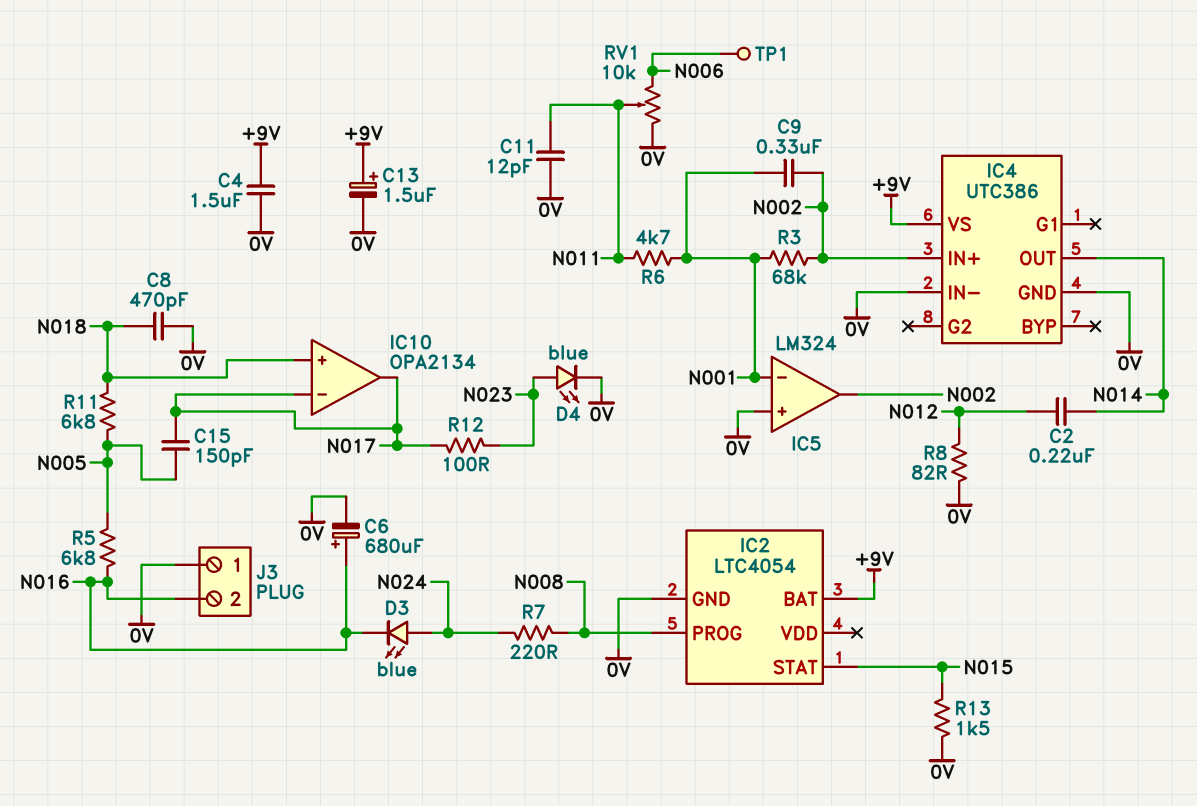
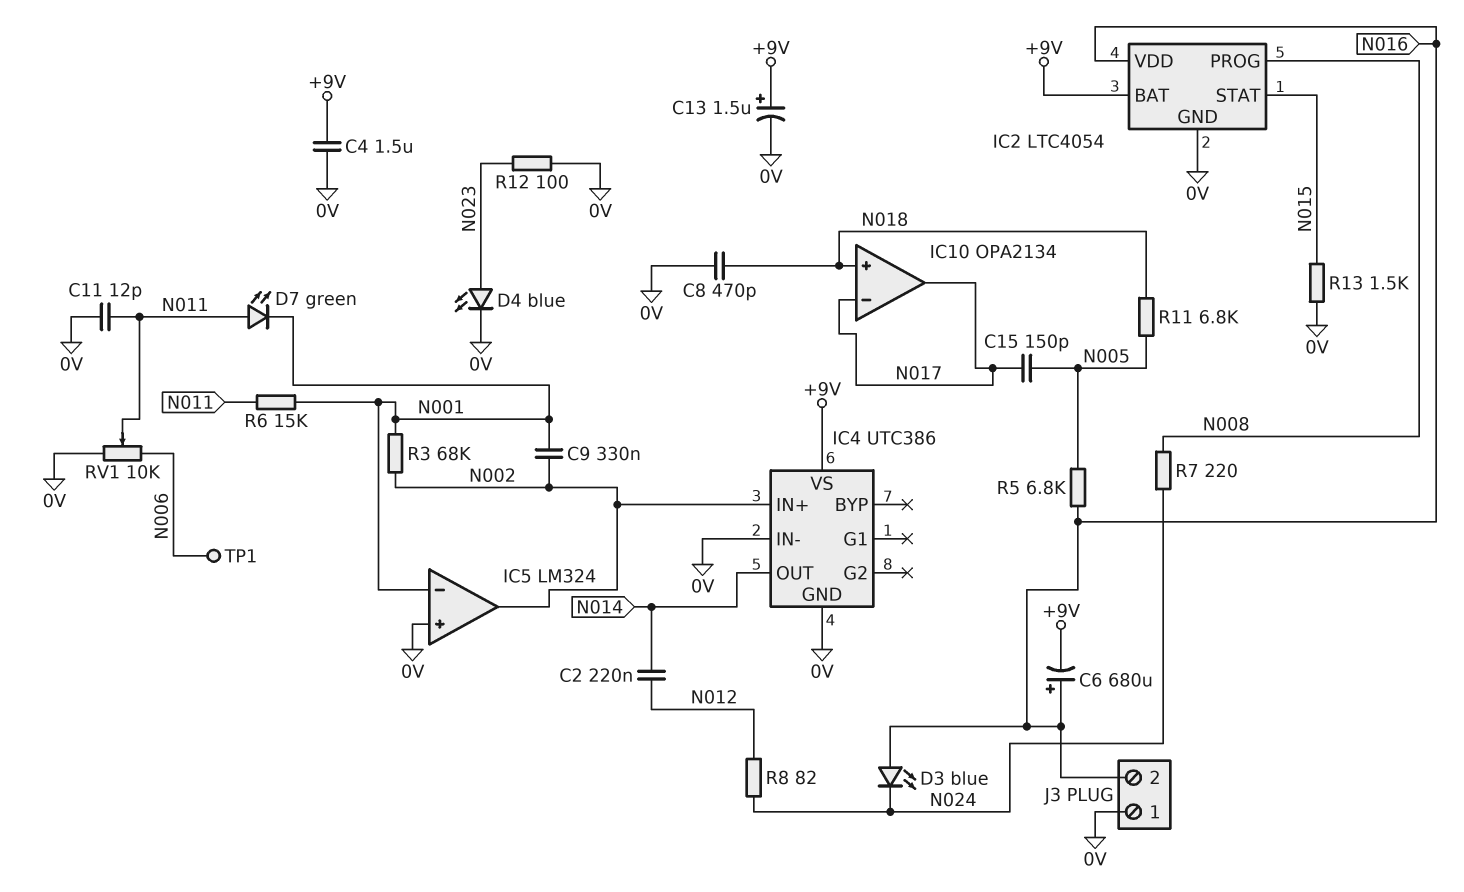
C6: 680uF (plus N016, minus 0V) -> 680uF (plus N016, minus +9V)
D3: LED blue (A N024, K N016) -> LED blue (A N016, K N024)
D7: none -> LED green (A N011, K N001)
IC2 pin VDD: none -> N016
R6: 4.7k (N001, N011) -> 15k (N001, N011)
R8: 82 (0V, N012) -> 82 (N012, N024)
R12: 100 (N017, N023) -> 100 (0V, N023)

